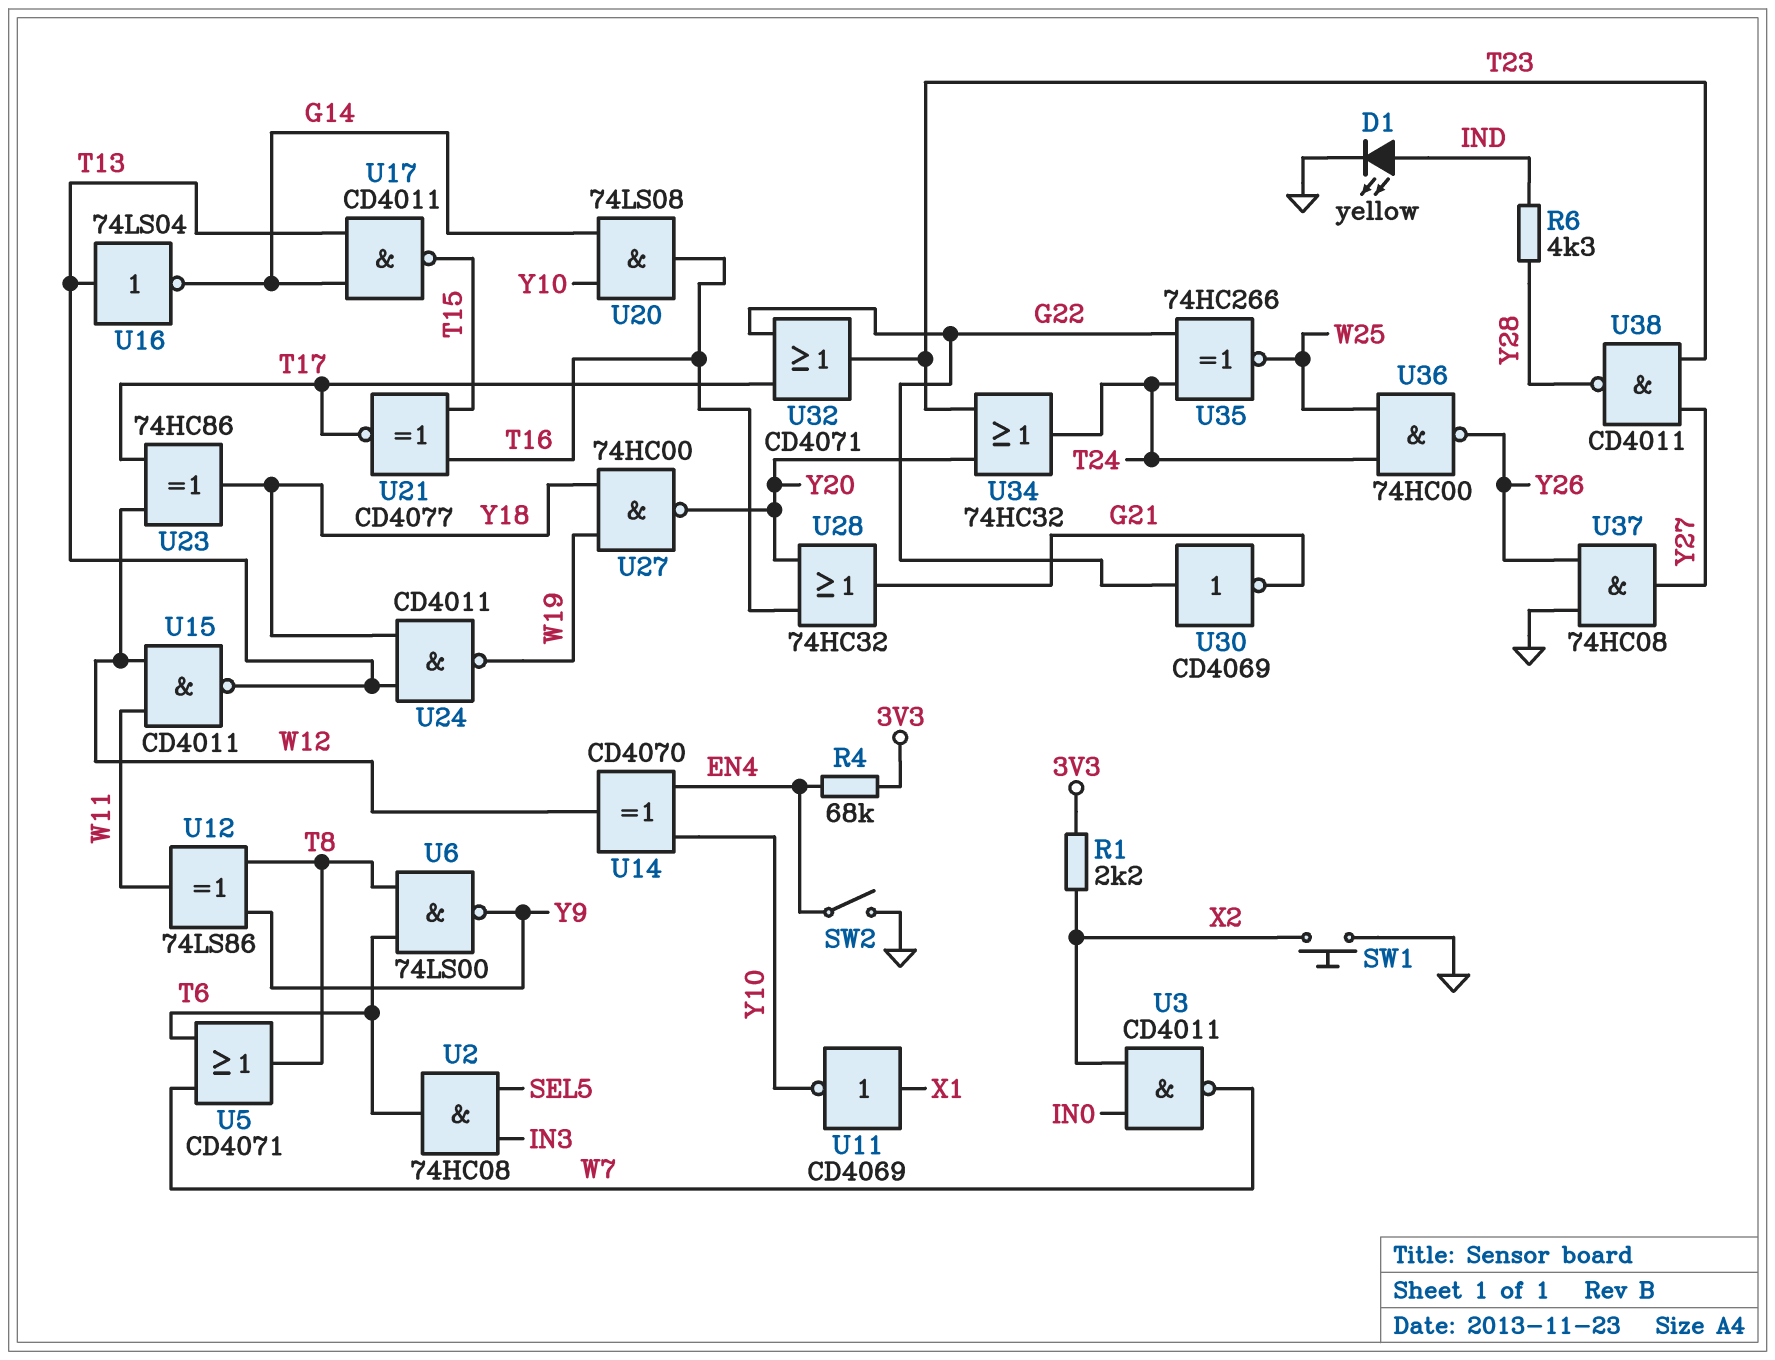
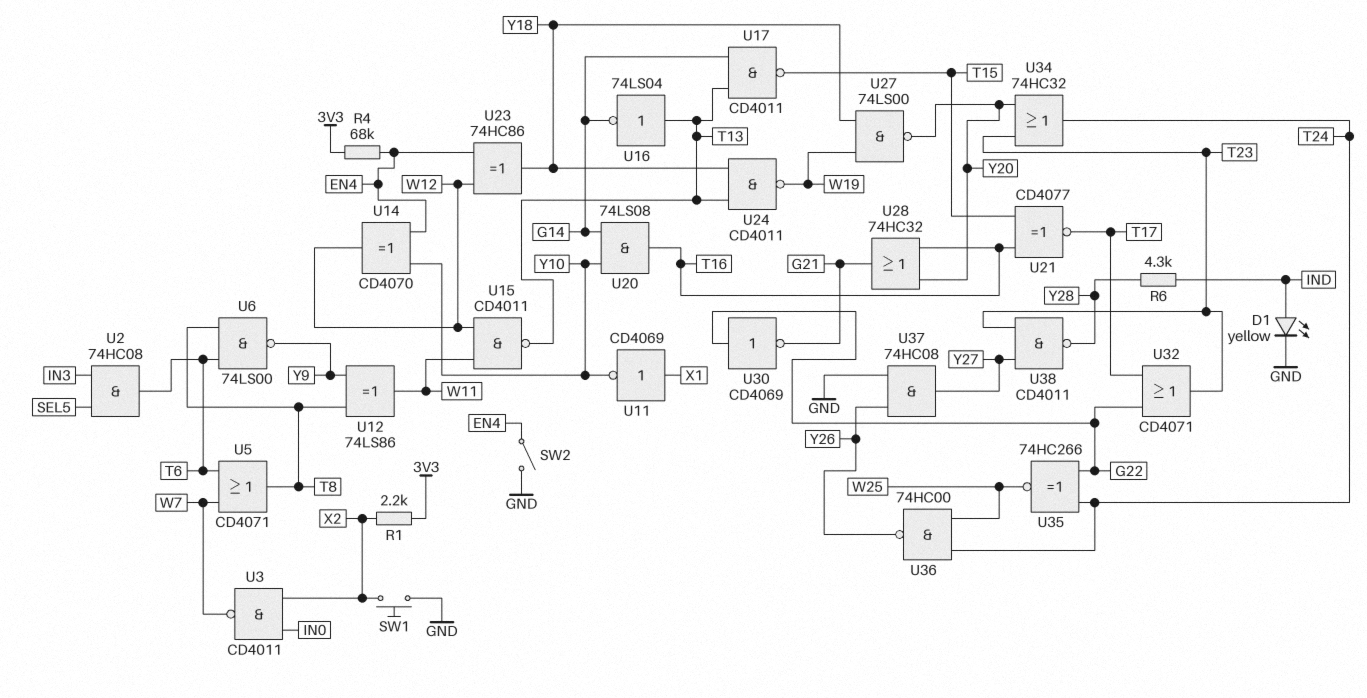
U23: XOR 74HC86 (in T17, in W12, out Y18) -> XOR 74HC86 (in EN4, in W12, out Y18)
U27: NAND 74HC00 (in W19, in Y18, out Y20) -> NAND 74LS00 (in W19, in Y18, out Y20)

